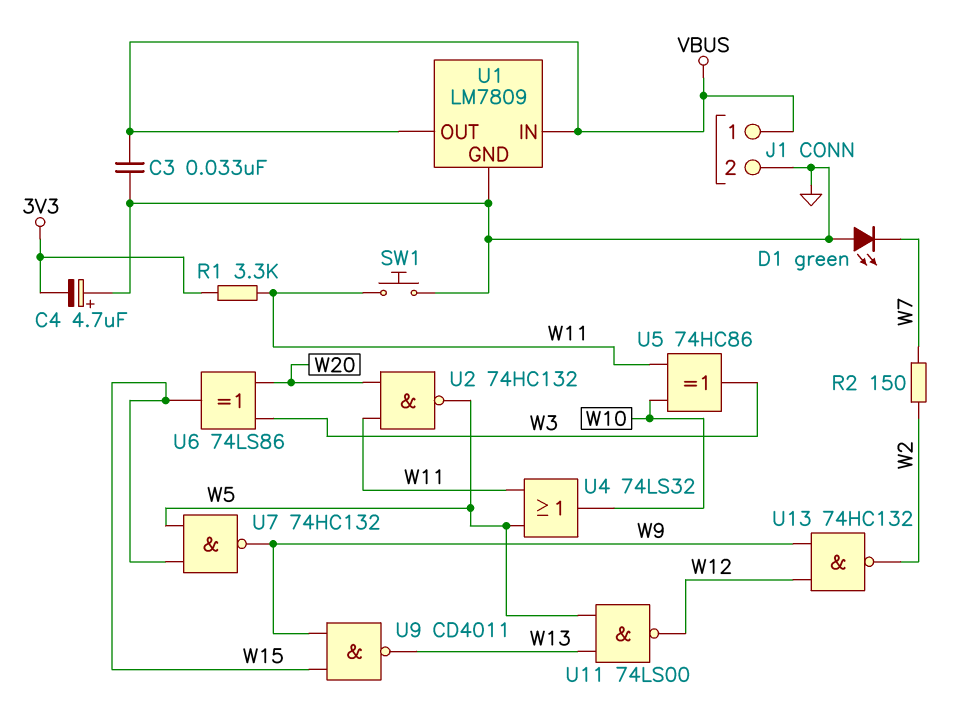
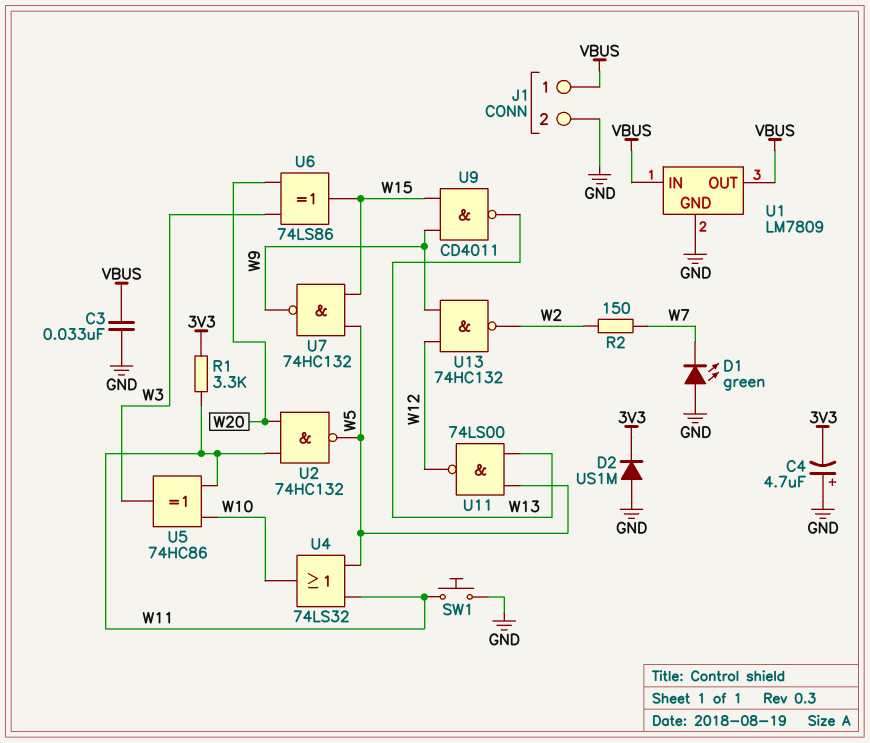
D2: none -> diode US1M (A GND, K 3V3)

